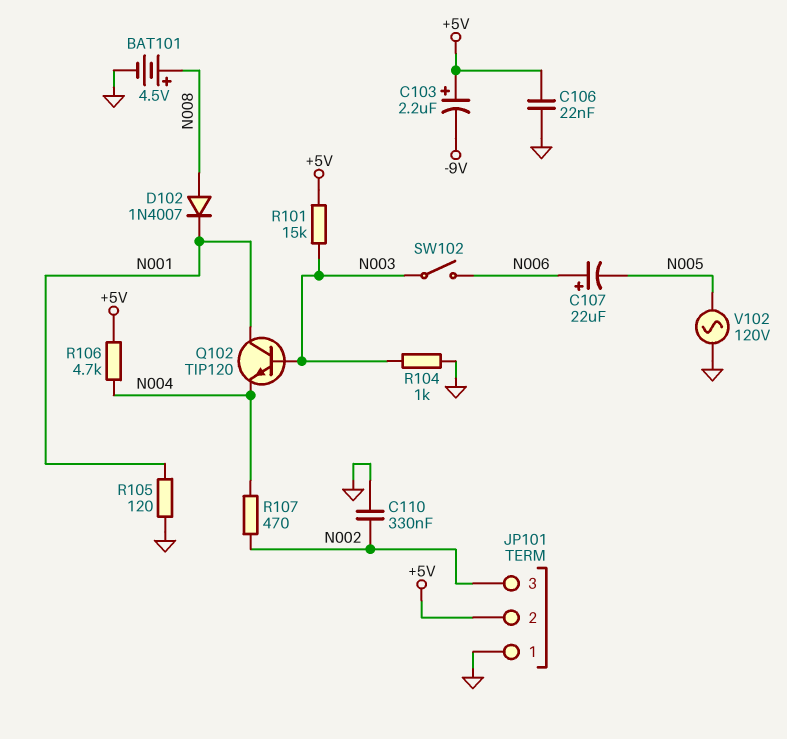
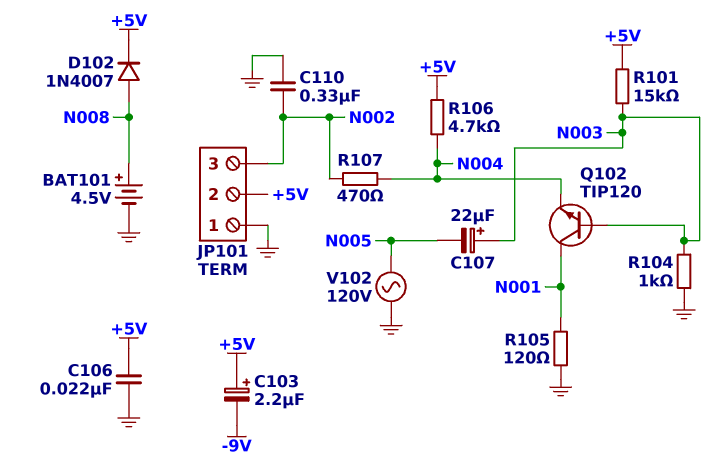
C107: 22uF (plus N006, minus N005) -> 22uF (plus N003, minus N005)
D102: diode 1N4007 (A N008, K N001) -> diode 1N4007 (A N008, K +5V)
SW102: switch (N003, N006) -> none

